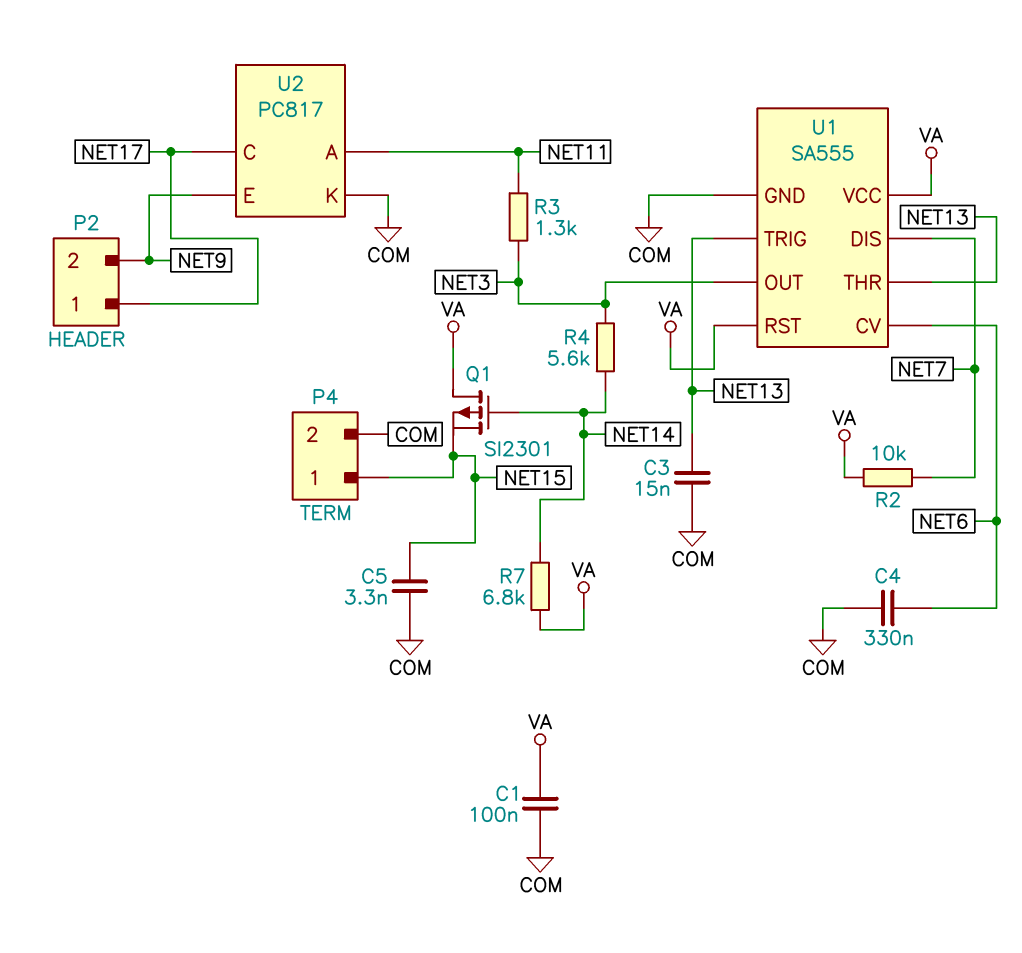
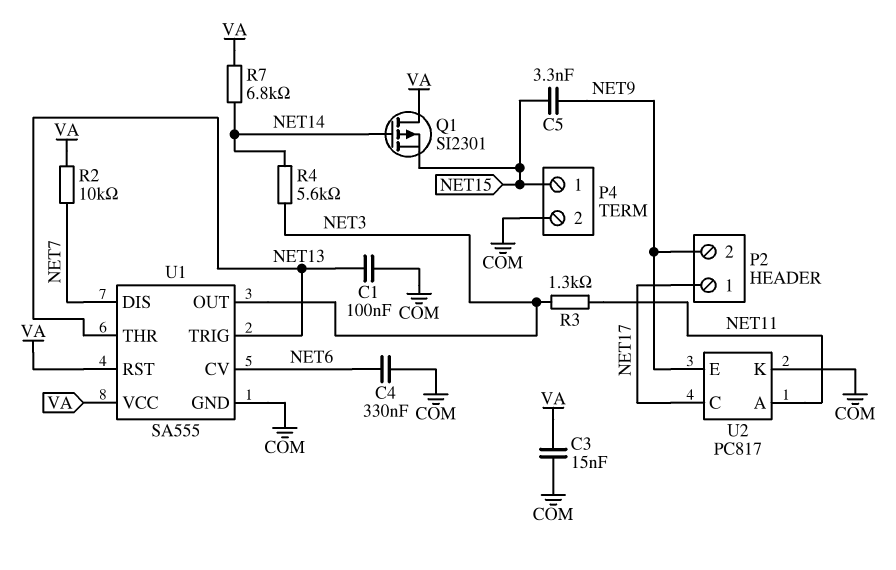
C1: 100nF (COM, VA) -> 100nF (COM, NET13)
C3: 15nF (COM, NET13) -> 15nF (COM, VA)
C5: 3.3nF (COM, NET15) -> 3.3nF (NET9, NET15)

